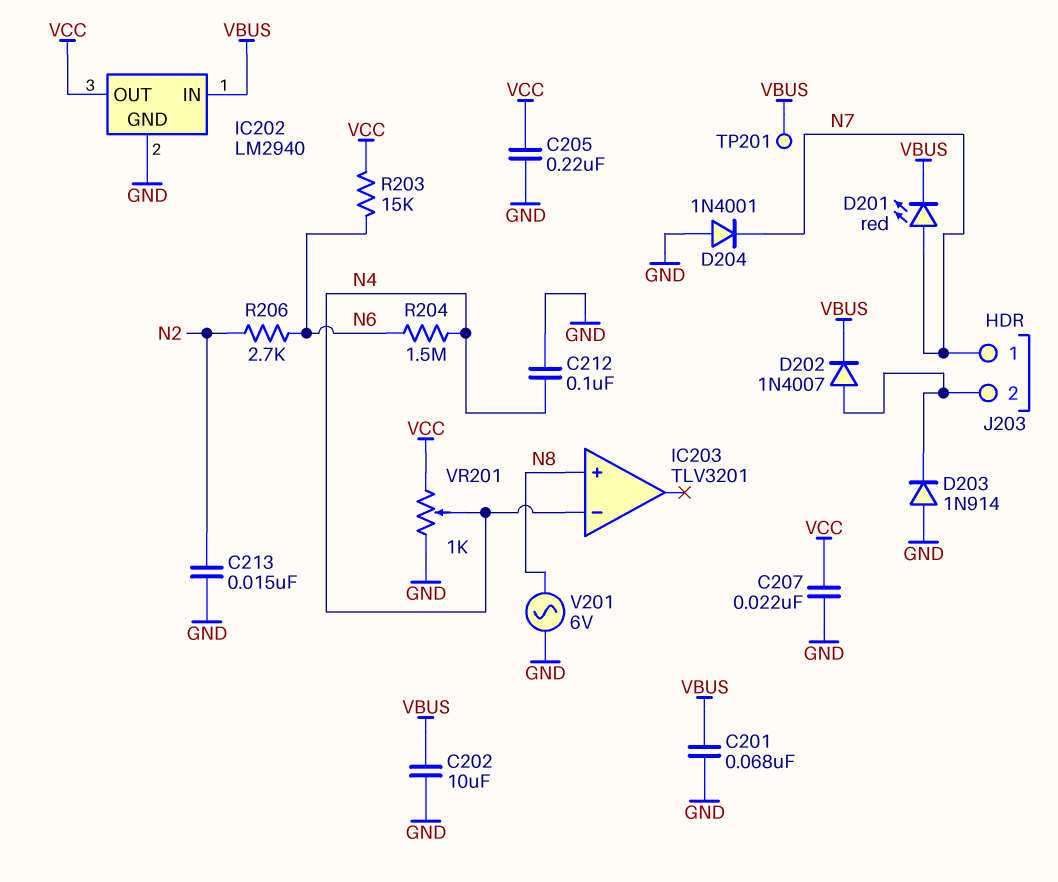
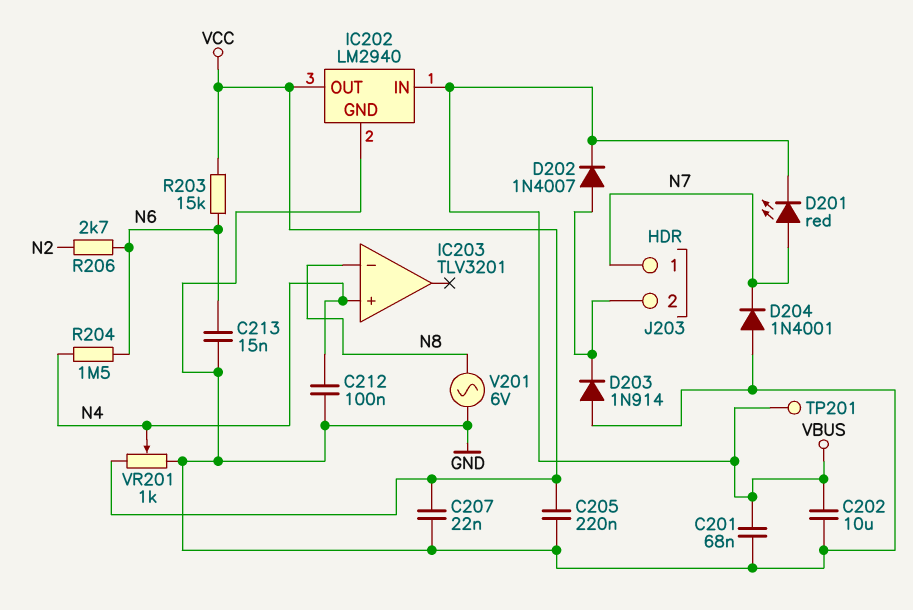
C213: 15nF (GND, N2) -> 15nF (GND, N6)
IC203 pin in+: N8 -> N4
IC203 pin in-: N4 -> N8

